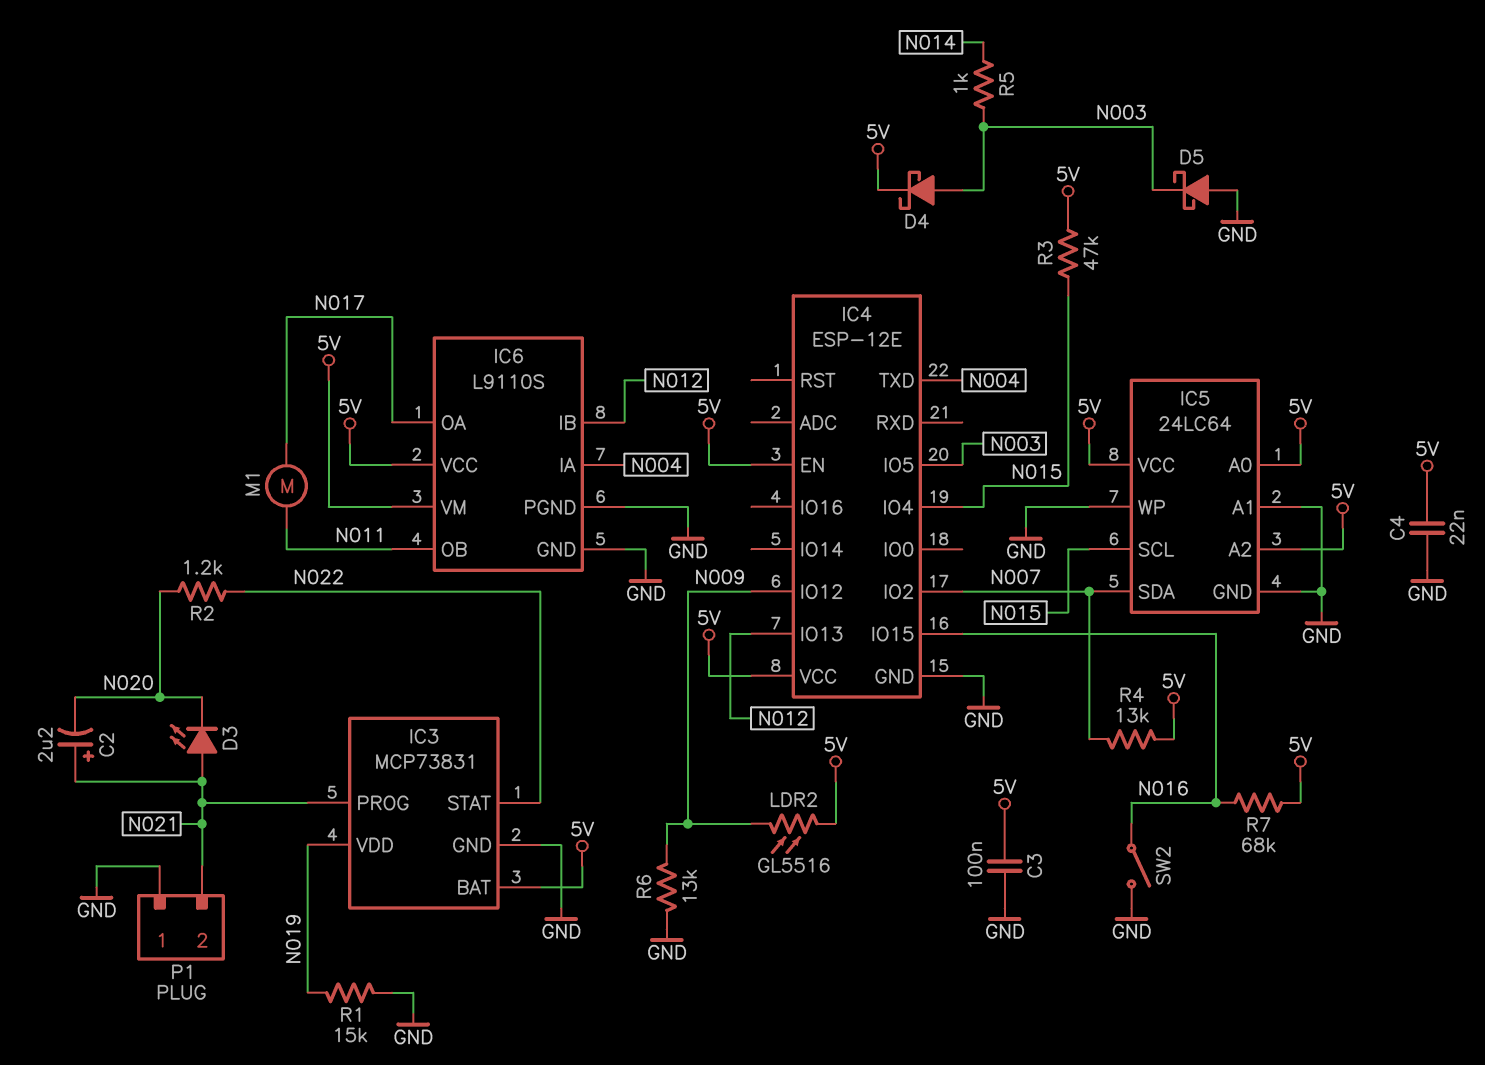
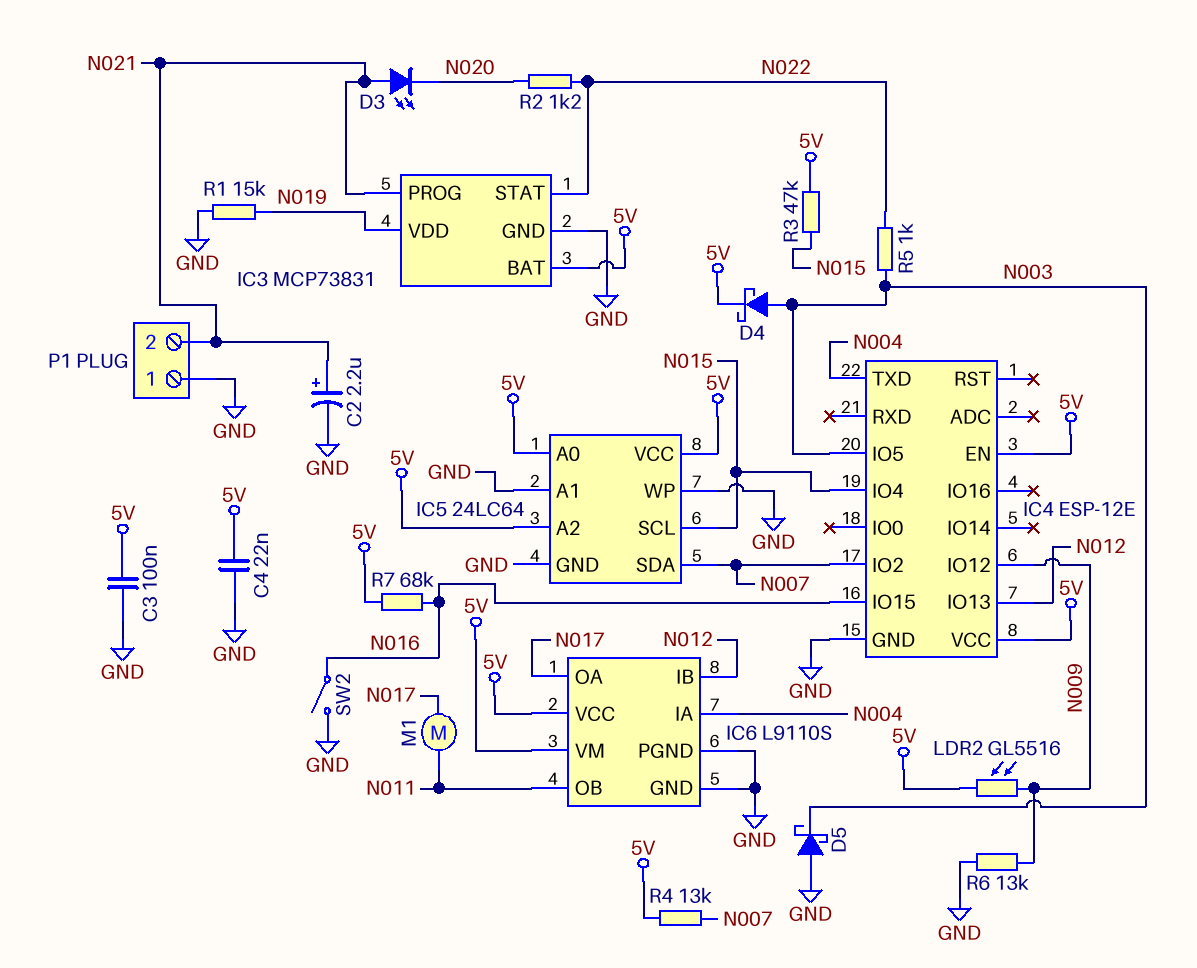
C2: 2.2uF (plus N021, minus N020) -> 2.2uF (plus N021, minus GND)
R5: 1k (N003, N014) -> 1k (N003, N022)

